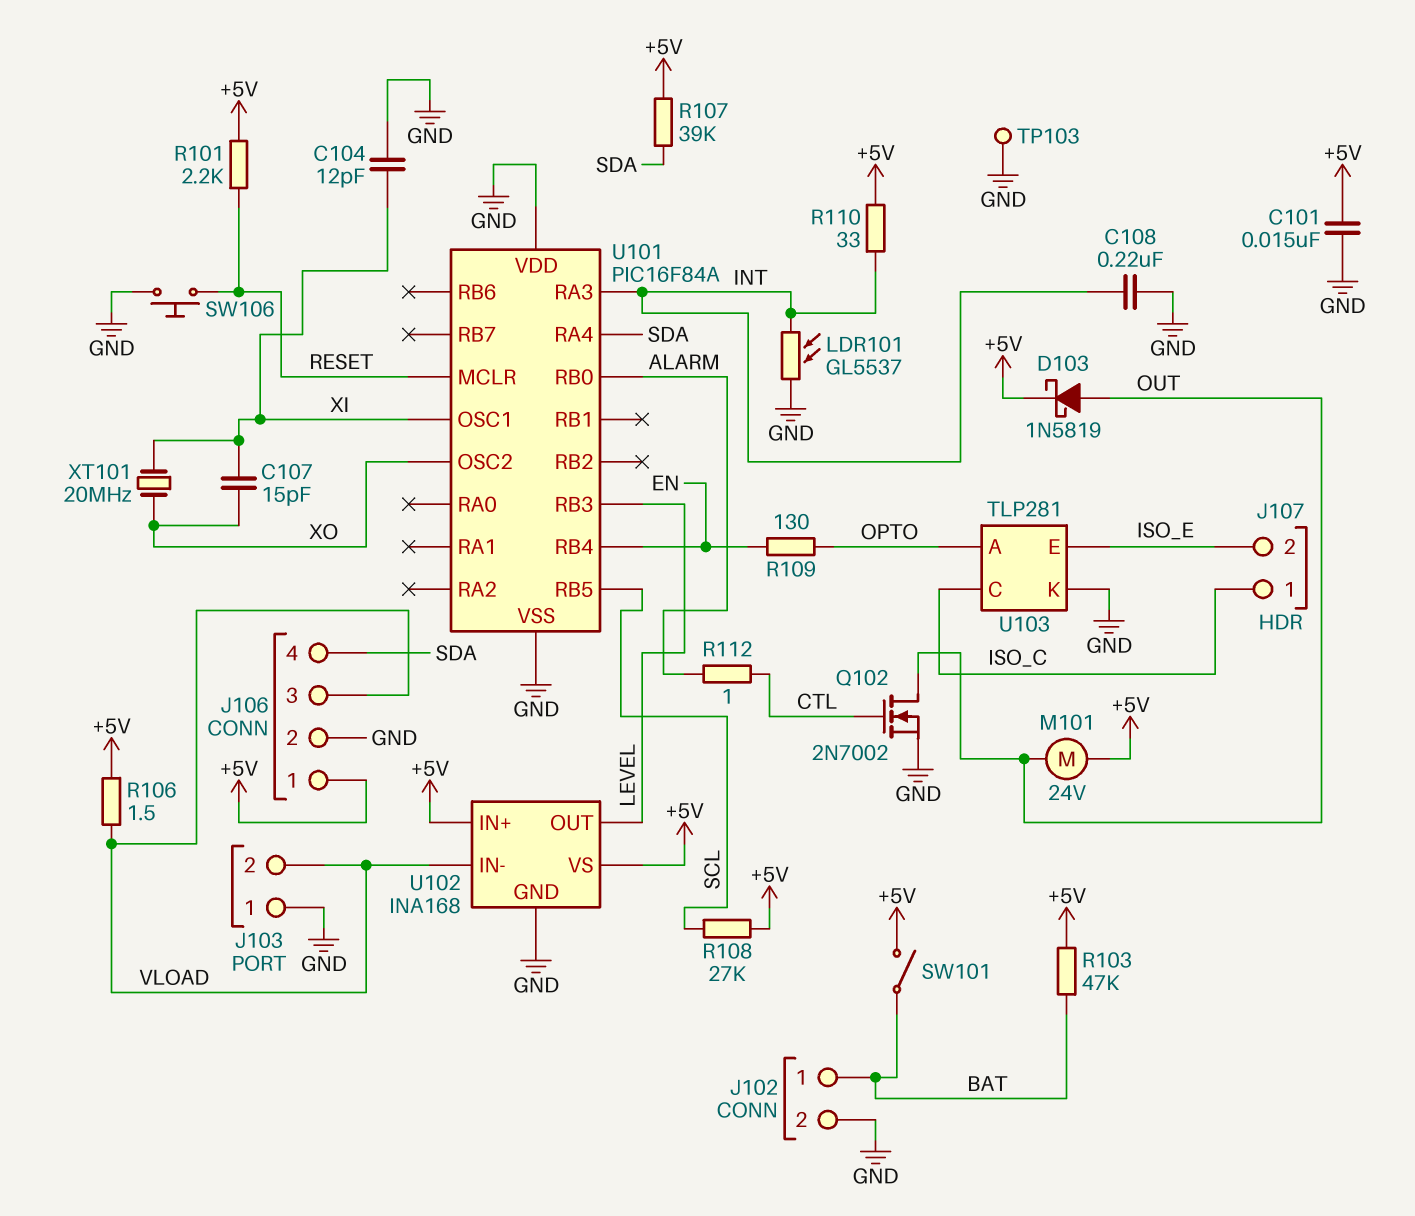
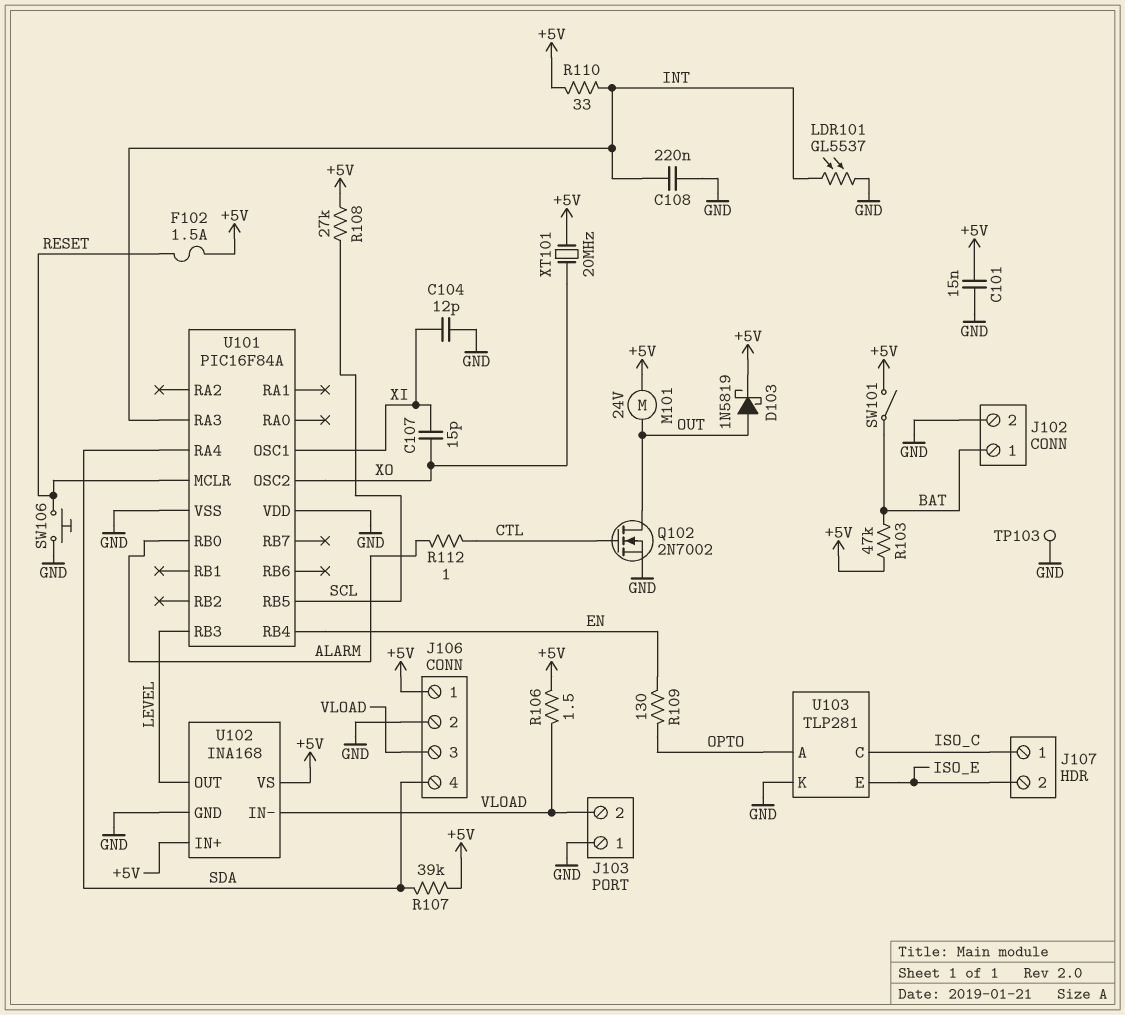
F102: none -> 1.5A (+5V, RESET)
R101: 2.2k (+5V, RESET) -> none
XT101: 20MHz (XI, XO) -> 20MHz (+5V, XO)

